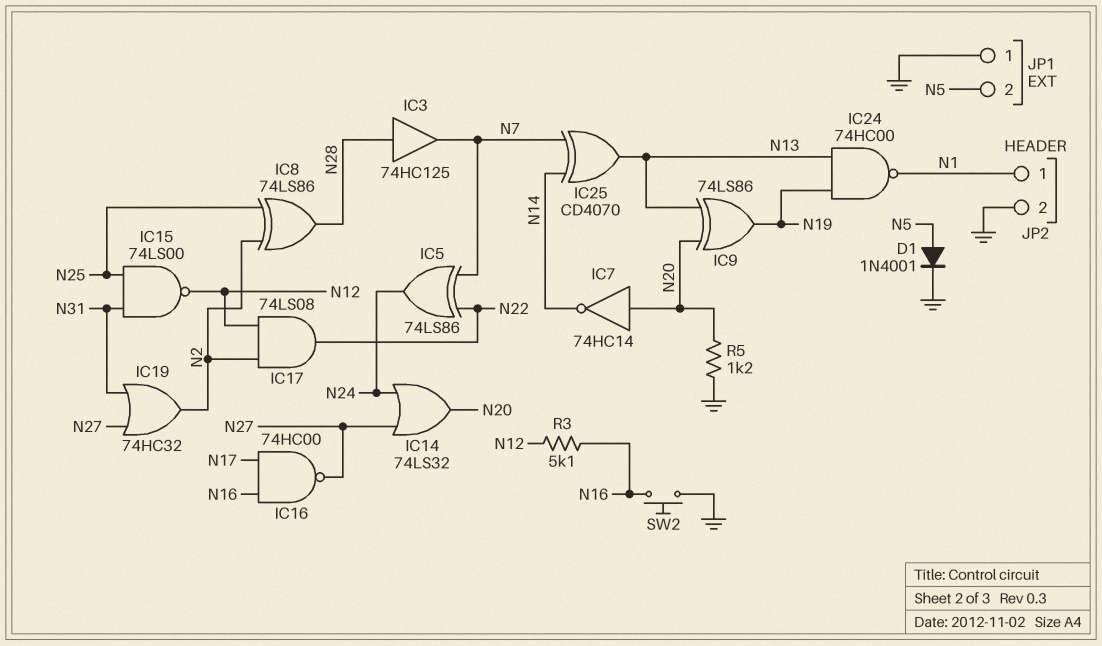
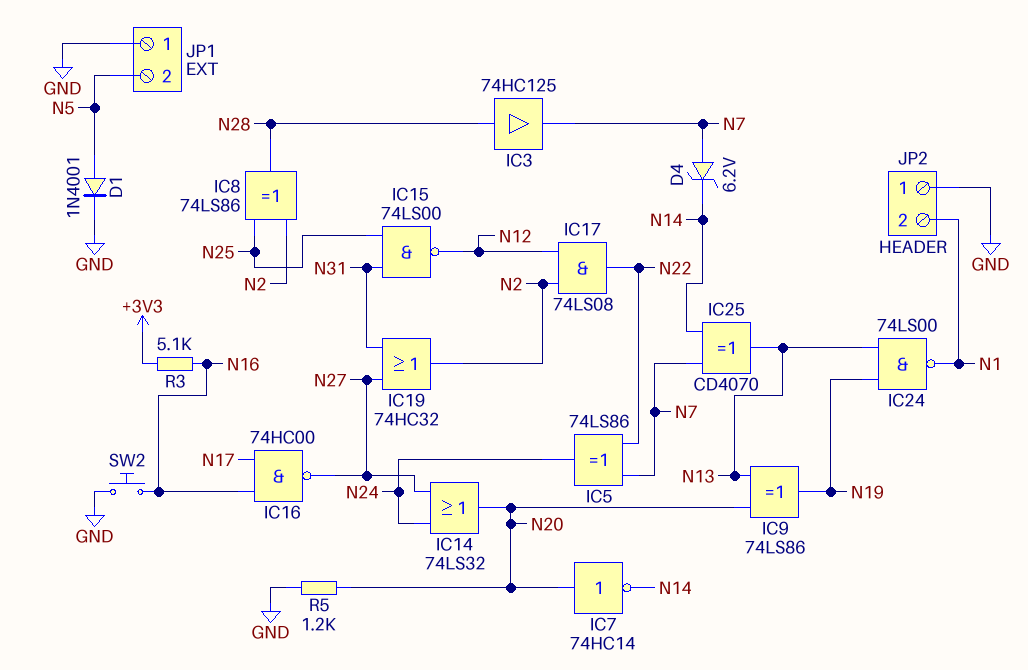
D4: none -> zener 6.2V (A N7, K N14)
IC24: NAND 74HC00 (in N13, in N19, out N1) -> NAND 74LS00 (in N13, in N19, out N1)
JP2 pin 1: N1 -> GND
JP2 pin 2: GND -> N1
R3: 5.1k (N12, N16) -> 5.1k (+3V3, N16)

